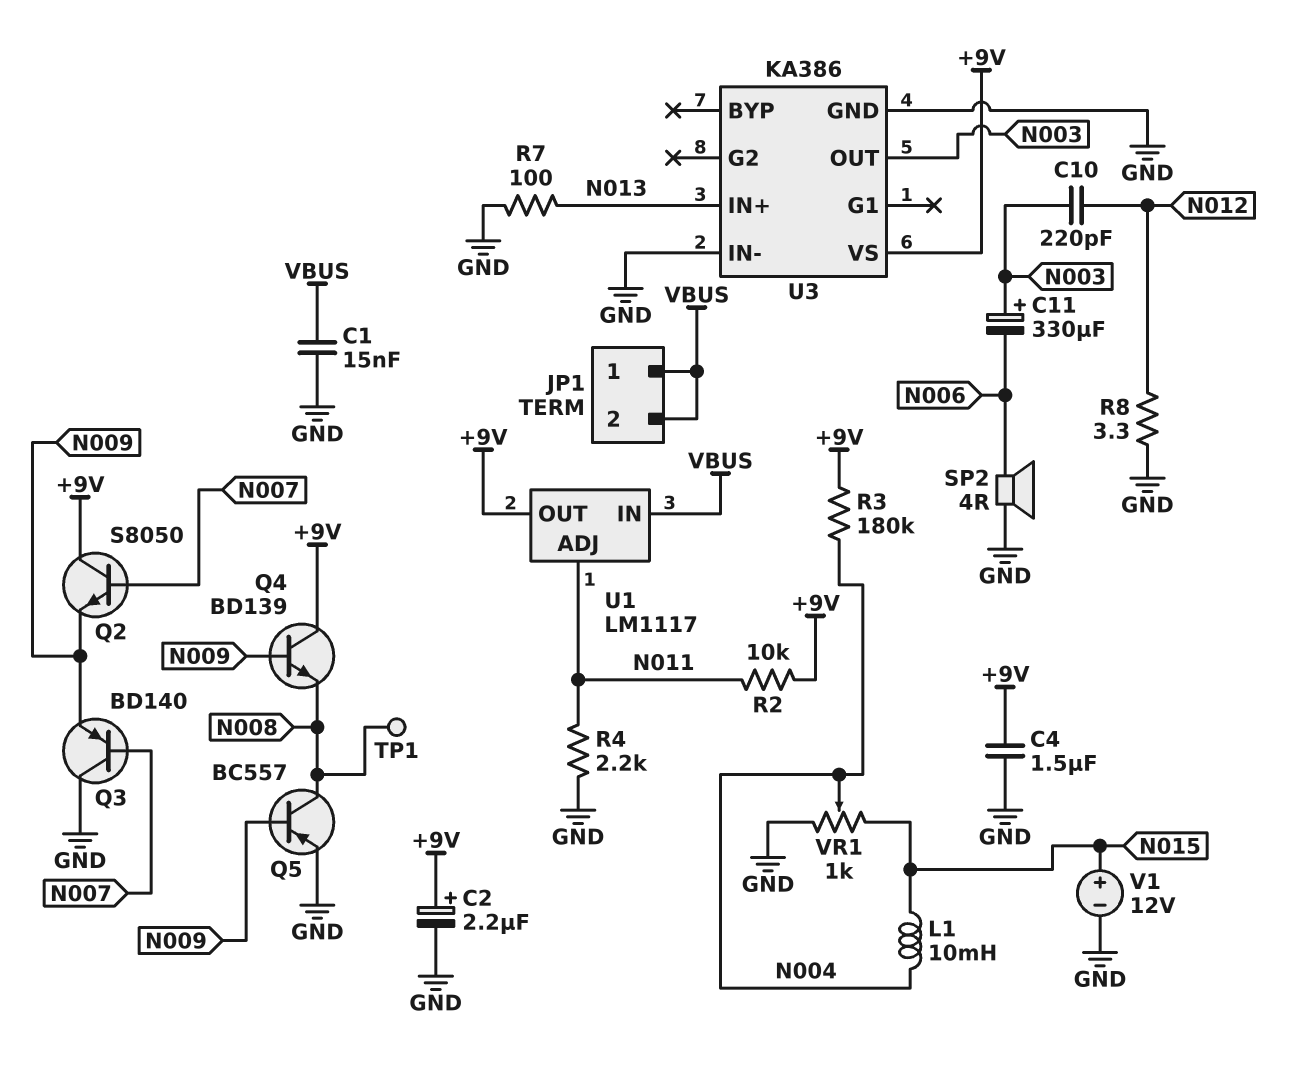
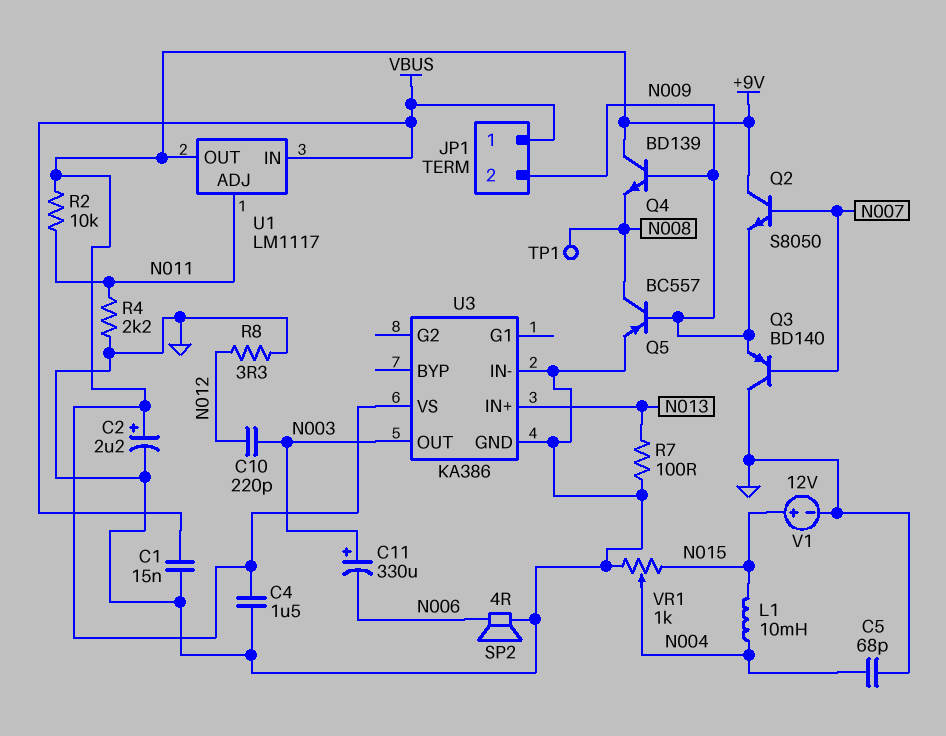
C5: none -> 68pF (GND, N004)
JP1 pin 2: VBUS -> N009
R3: 180k (+9V, N004) -> none

